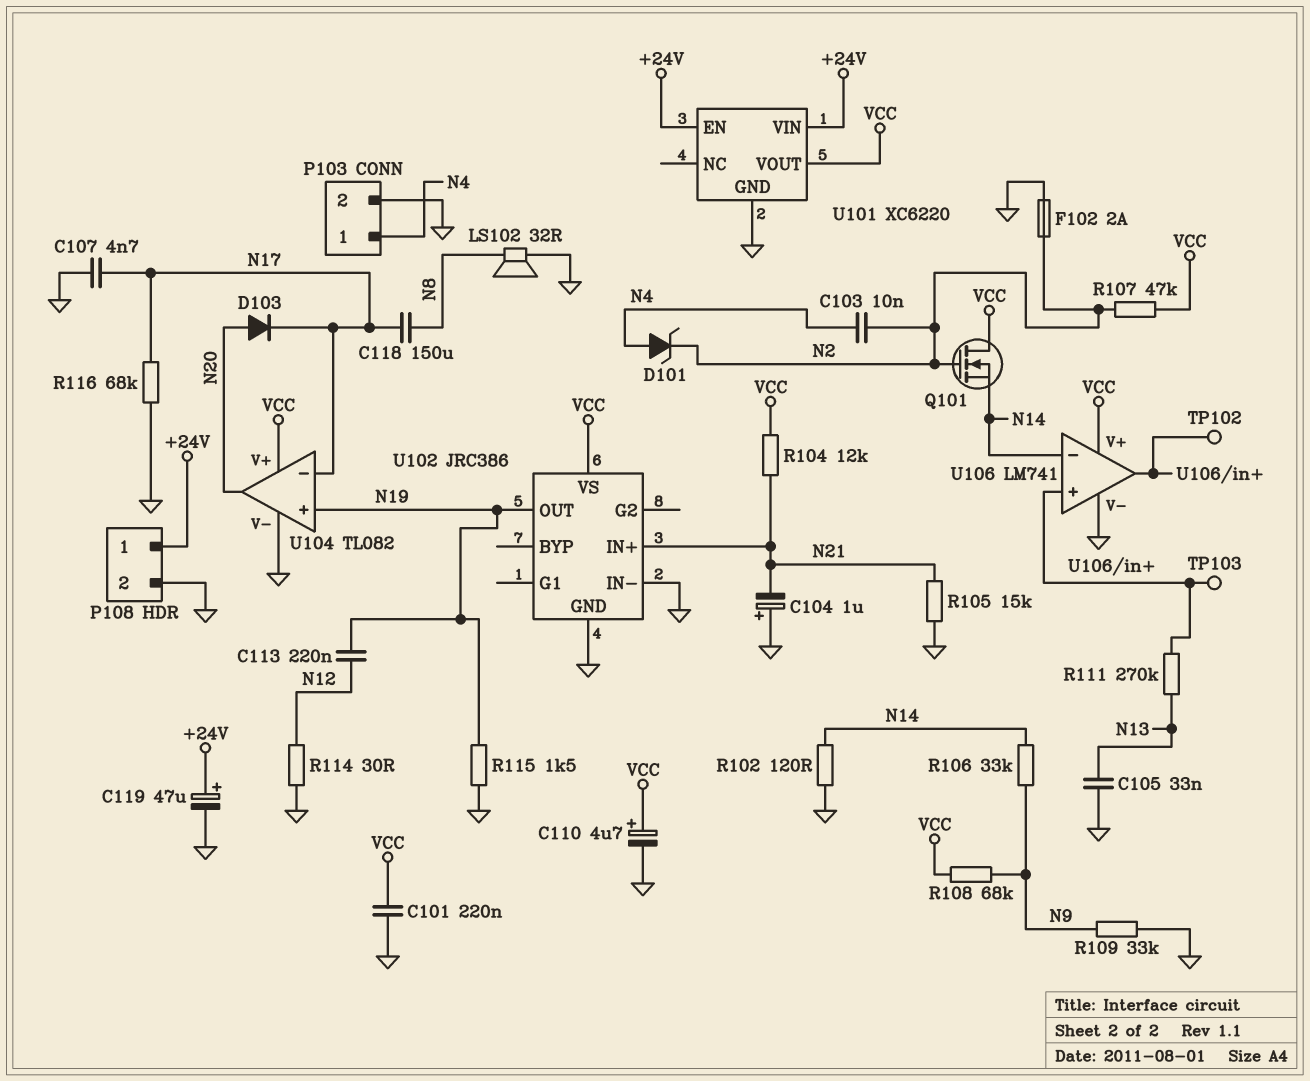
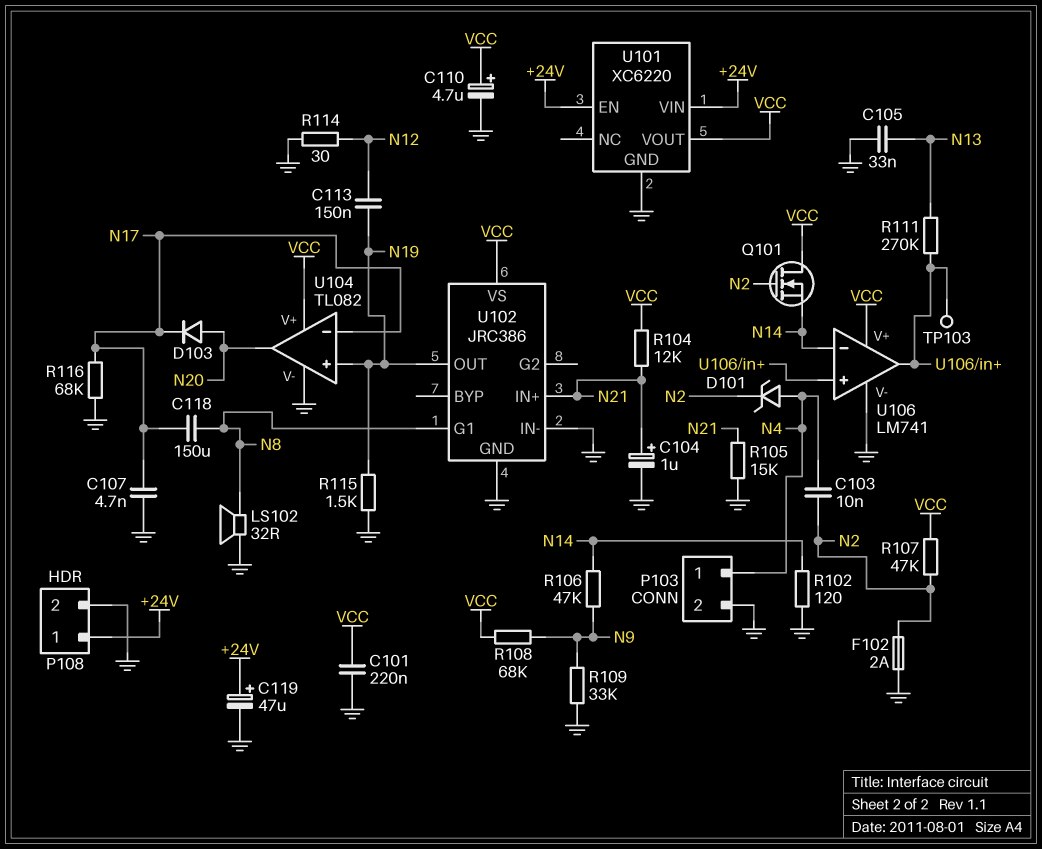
C104: 1uF (plus GND, minus N21) -> 1uF (plus N21, minus GND)
C113: 220nF (N12, N19) -> 150nF (N12, N19)
R106: 33k (N9, N14) -> 47k (N9, N14)
TP102: test point (U106/in+) -> none
U102 pin G1: none -> N8

